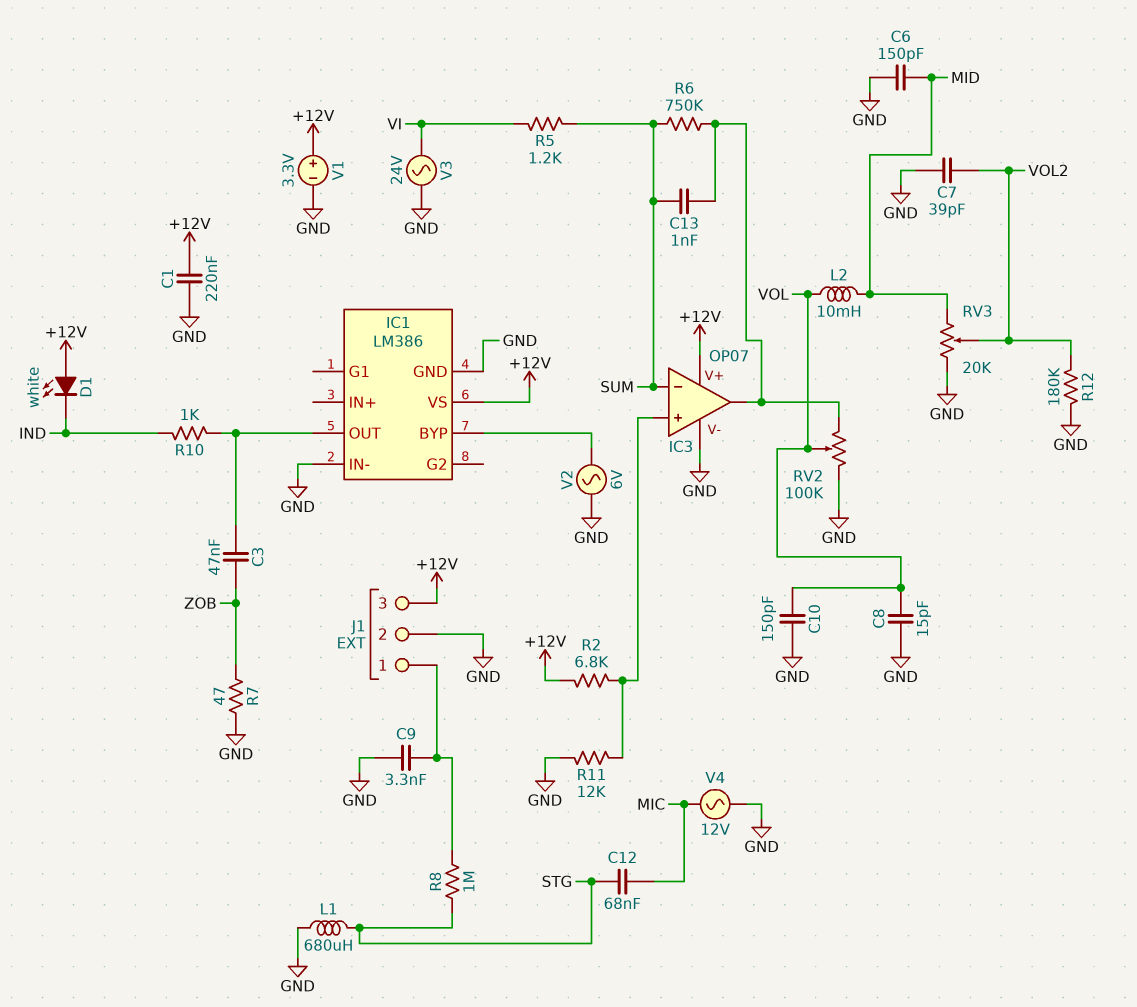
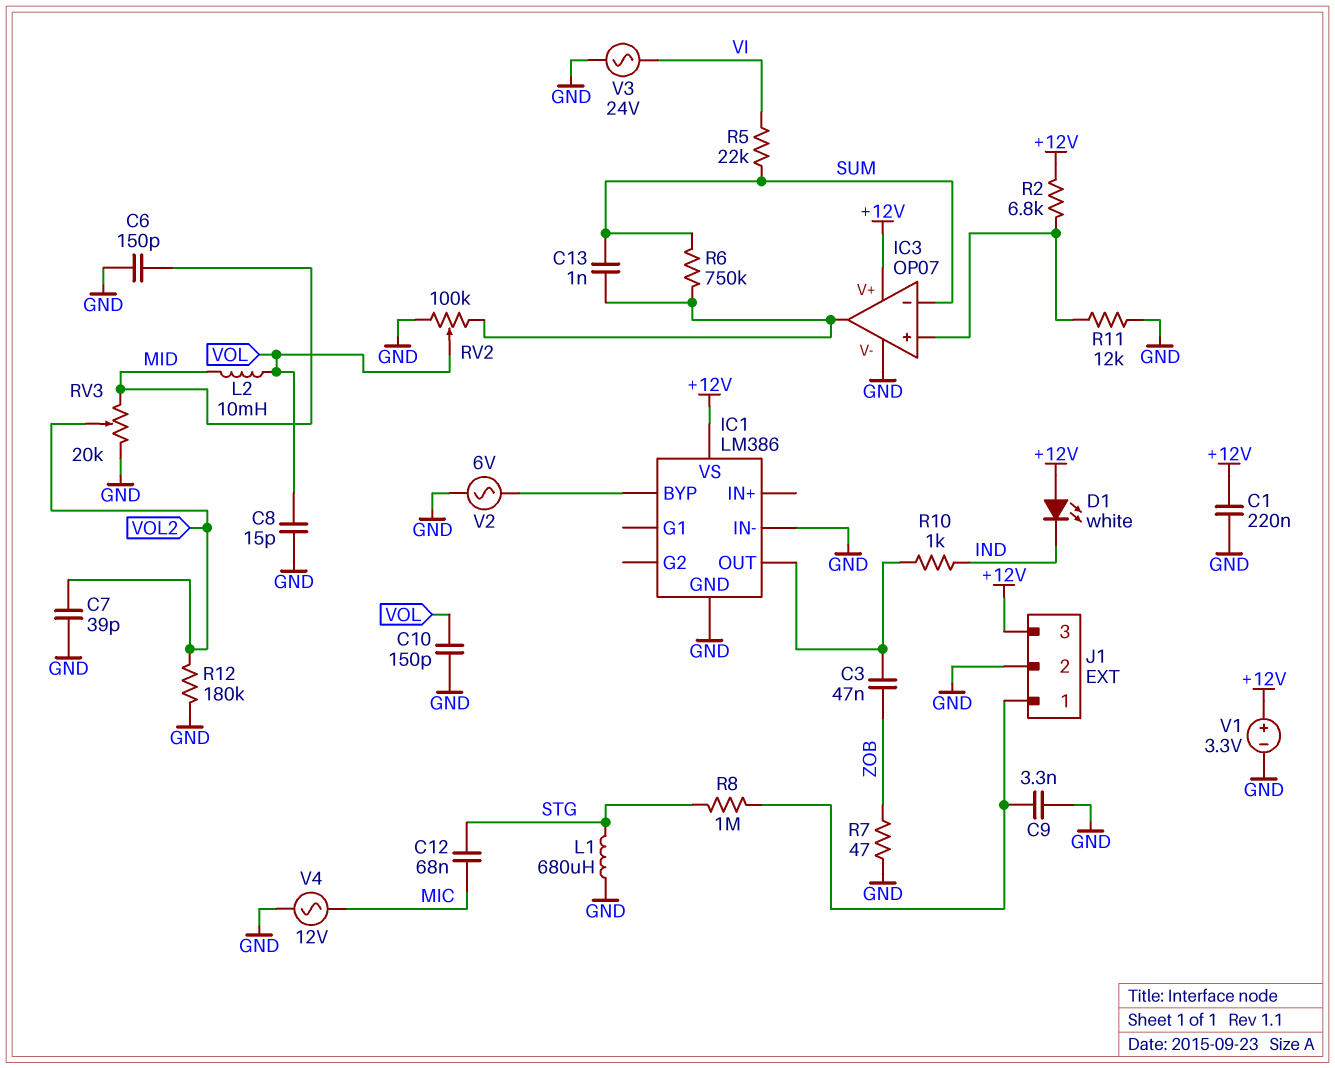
R5: 1.2k (SUM, VI) -> 22k (SUM, VI)

